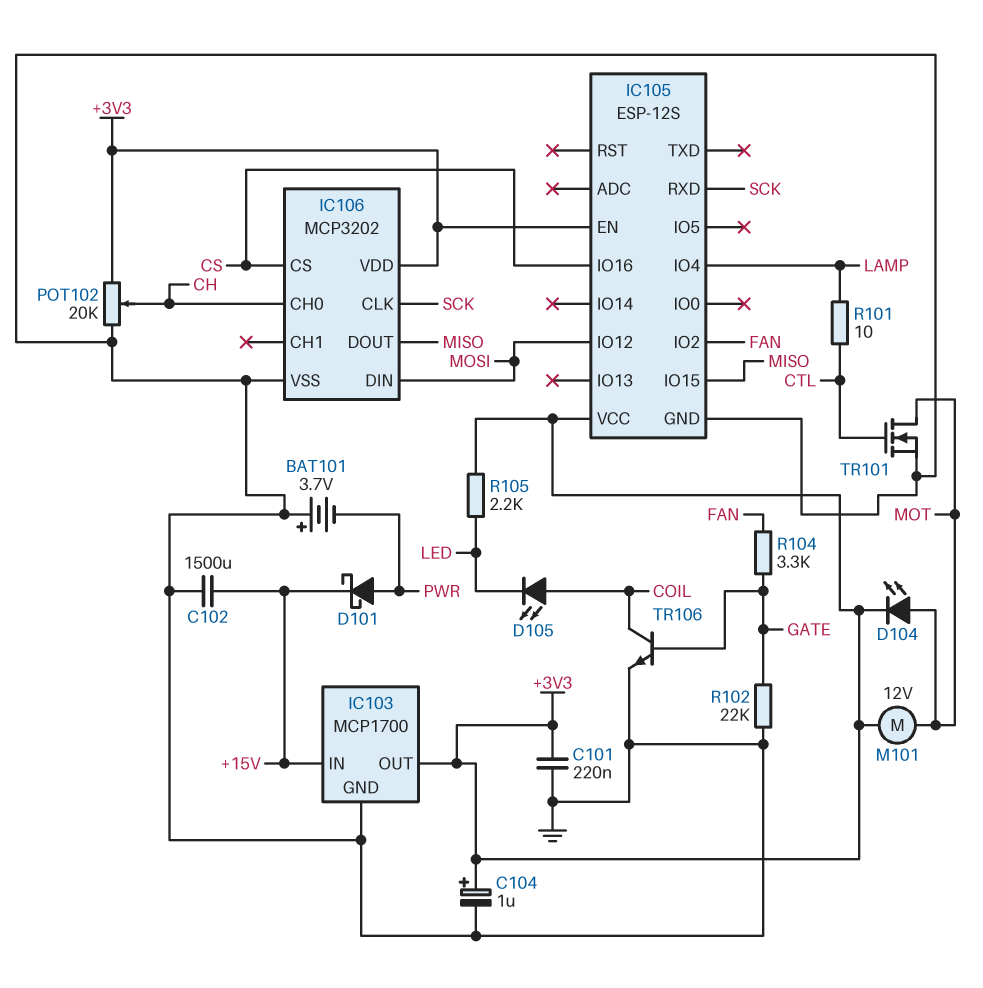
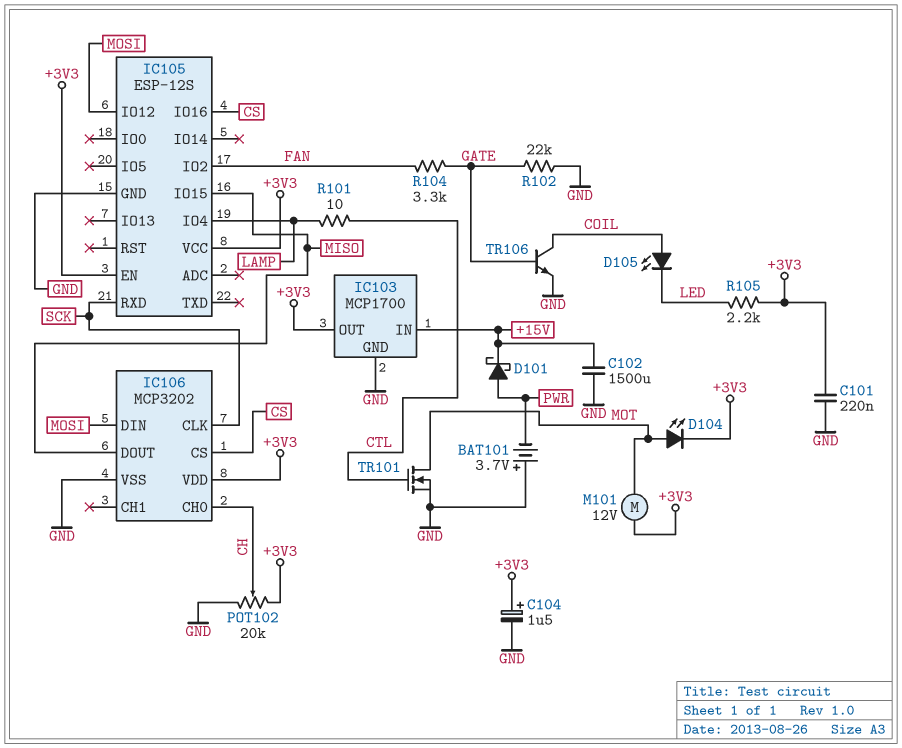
C104: 1uF (plus +3V3, minus GND) -> 1.5uF (plus +3V3, minus GND)

